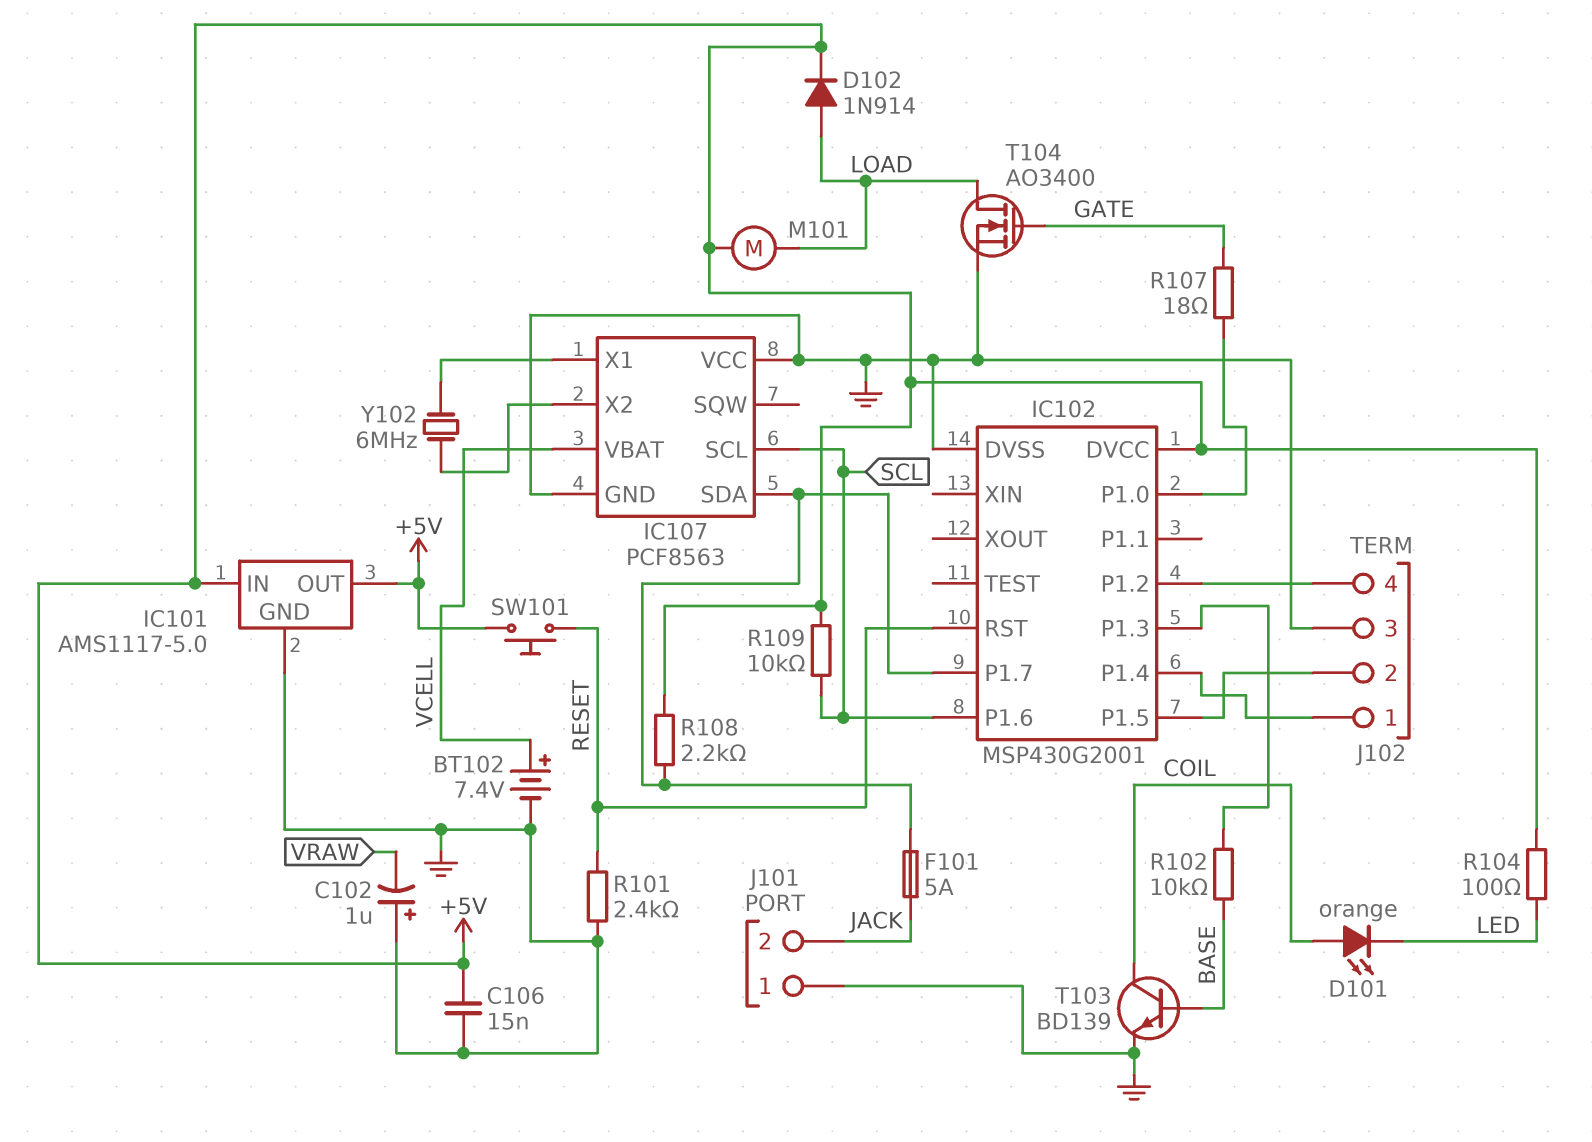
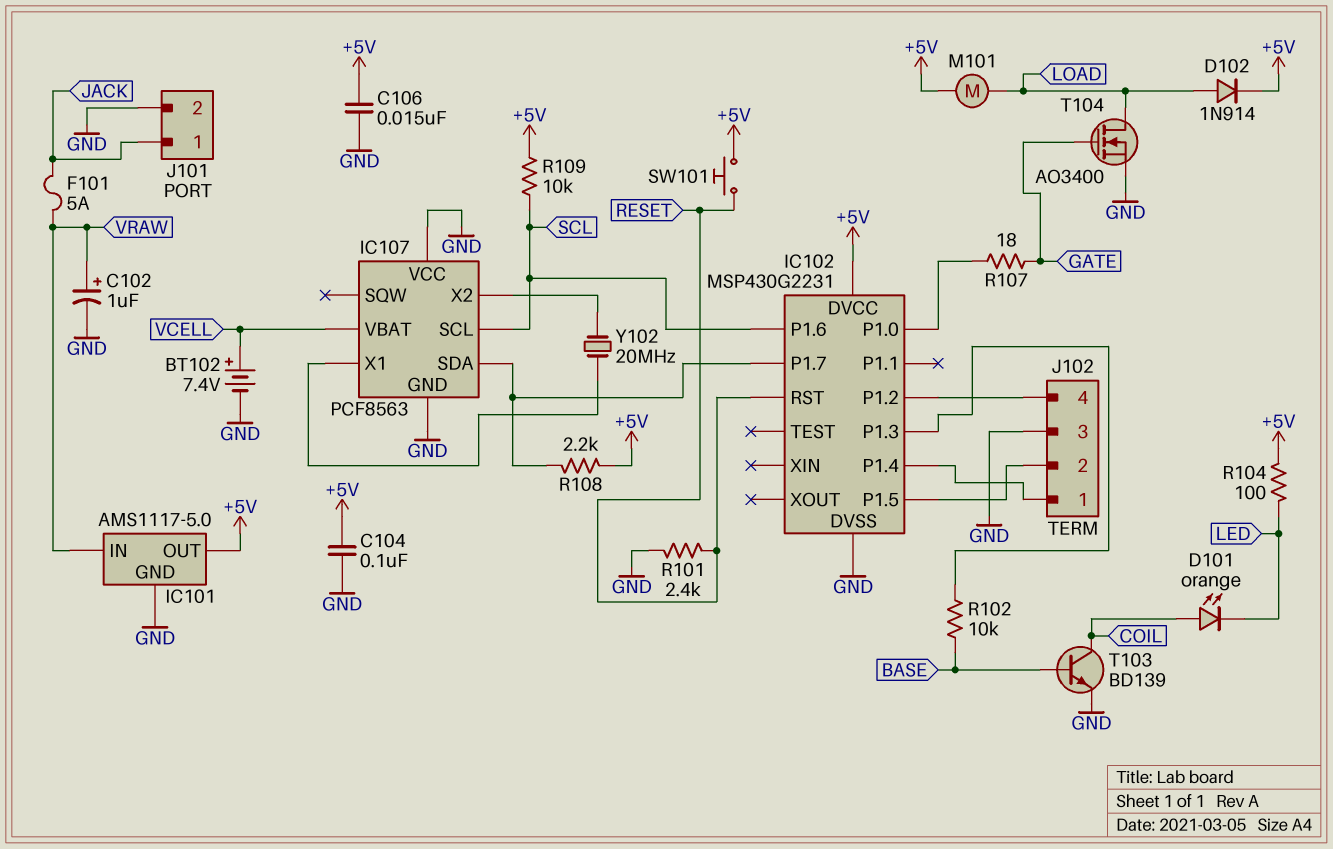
C102: 1uF (plus GND, minus VRAW) -> 1uF (plus VRAW, minus GND)
C104: none -> 100nF (+5V, GND)
F101: 5A (IC102/P1.7, JACK) -> 5A (JACK, VRAW)
IC101 pin IN: +5V -> VRAW
IC102: MSP430G2001 -> MSP430G2231
J101 pin 1: GND -> JACK
J101 pin 2: JACK -> GND
Y102: 6MHz (IC107/X1, IC107/X2) -> 20MHz (IC107/X1, IC107/X2)

